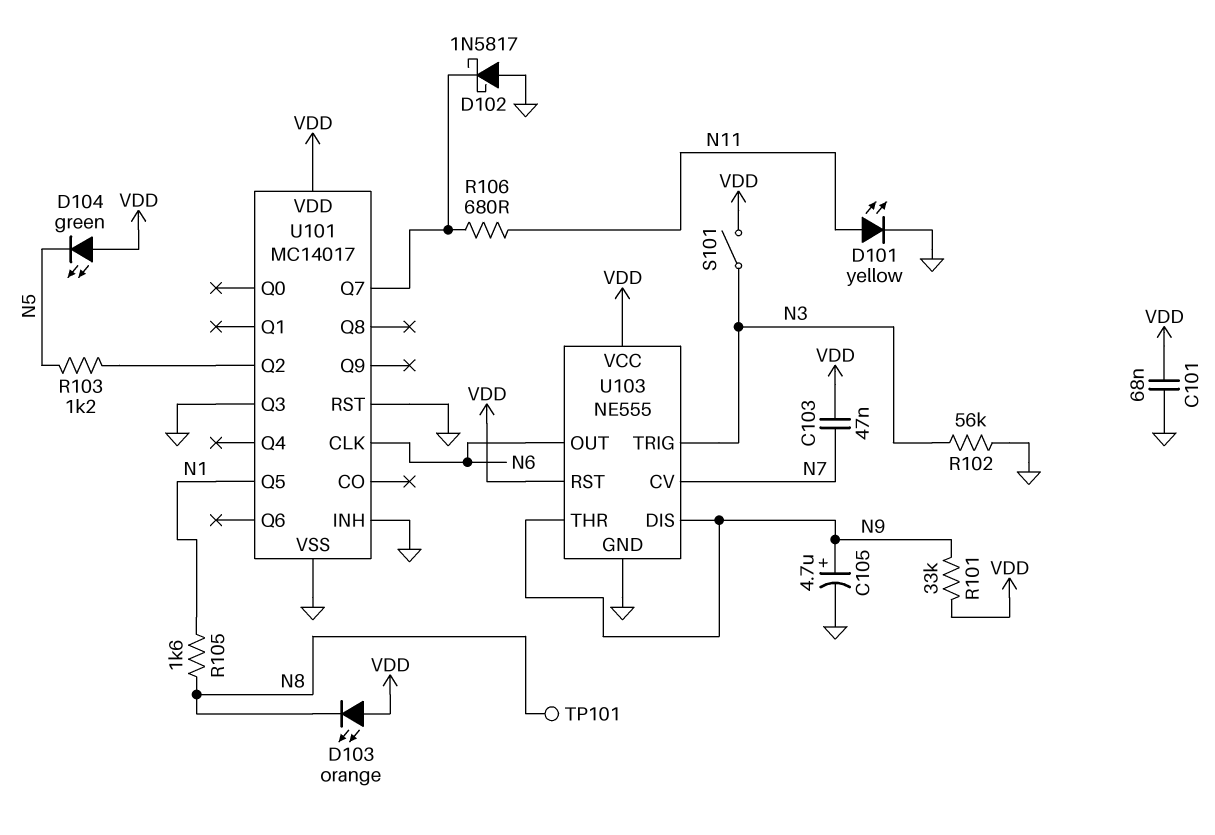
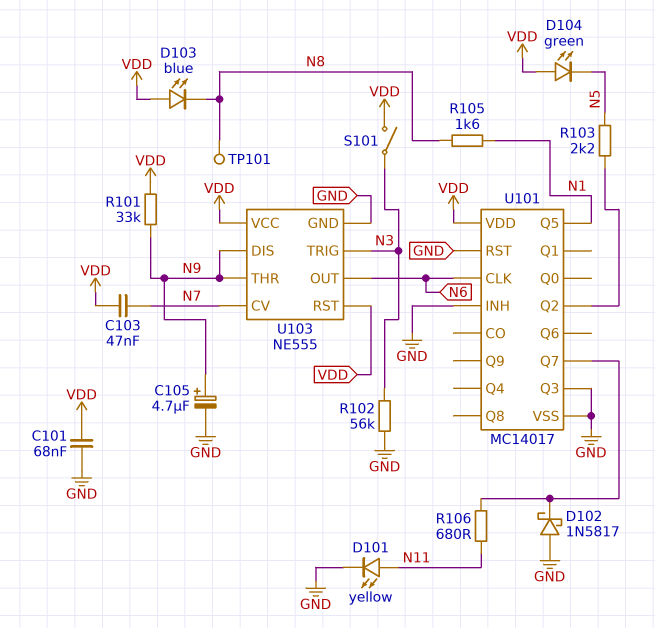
D103: LED orange (A VDD, K N8) -> LED blue (A VDD, K N8)
R103: 1.2k (N5, U101/Q2) -> 2.2k (N5, U101/Q2)

